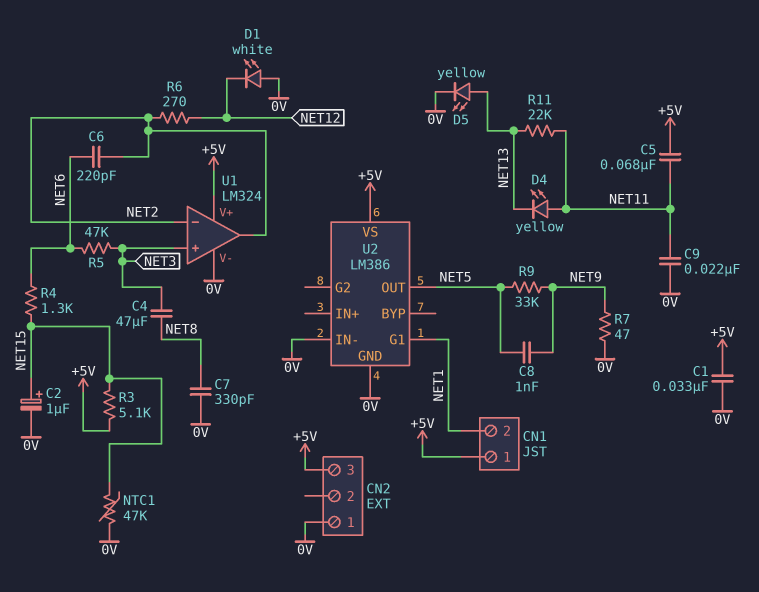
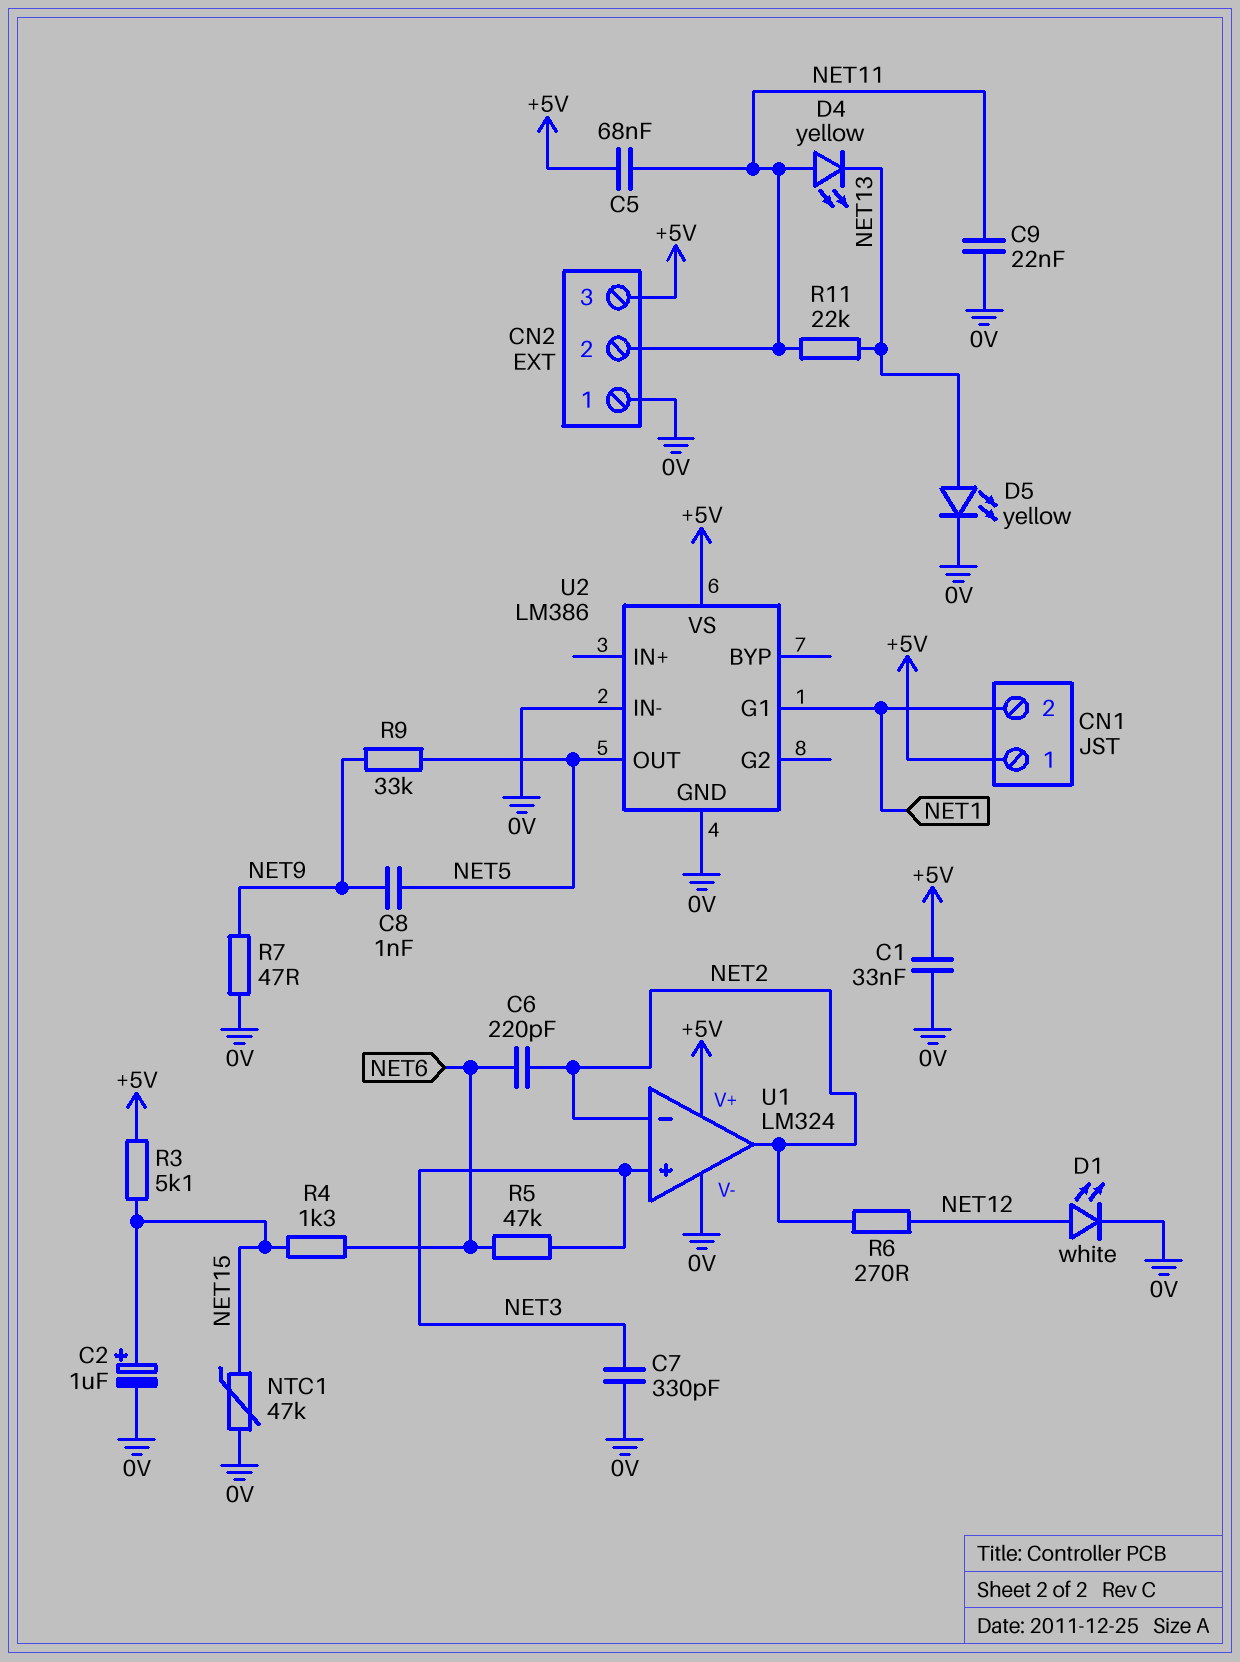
C4: 47uF (NET3, NET8) -> none
C7: 330pF (0V, NET8) -> 330pF (0V, NET3)
CN2 pin 2: none -> NET11
D1: LED white (A 0V, K NET12) -> LED white (A NET12, K 0V)

